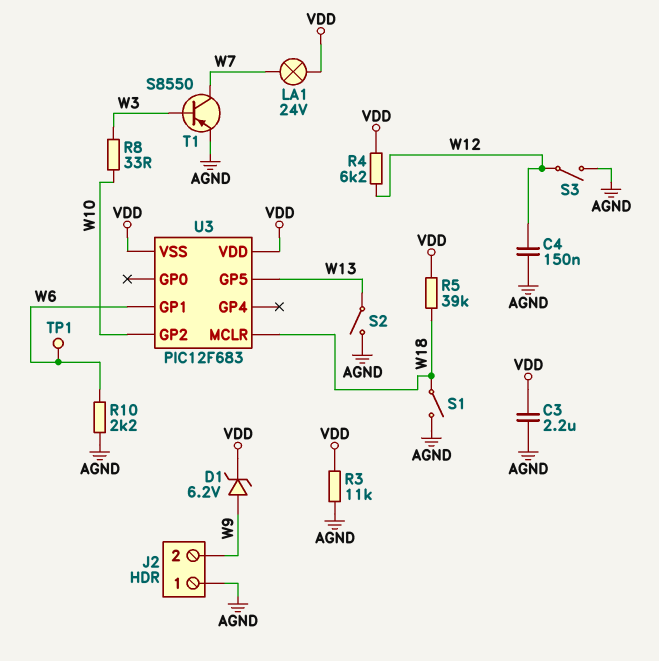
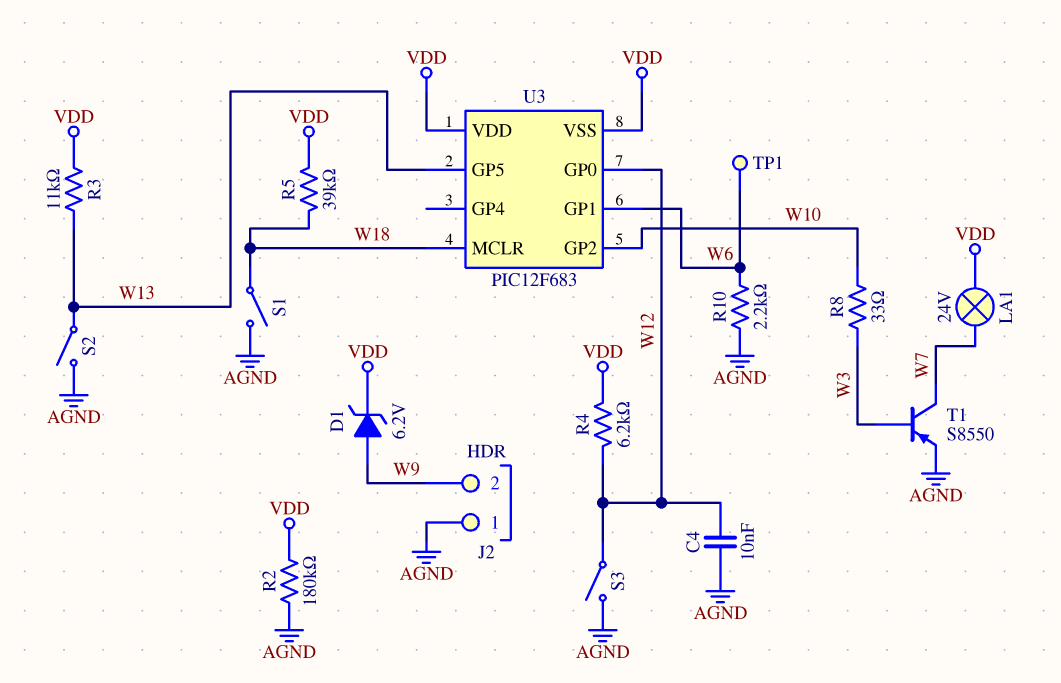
C3: 2.2uF (AGND, VDD) -> none
C4: 150nF (AGND, W12) -> 10nF (AGND, W12)
R2: none -> 180k (AGND, VDD)
R3: 11k (AGND, VDD) -> 11k (VDD, W13)
U3 pin GP0: none -> W12

